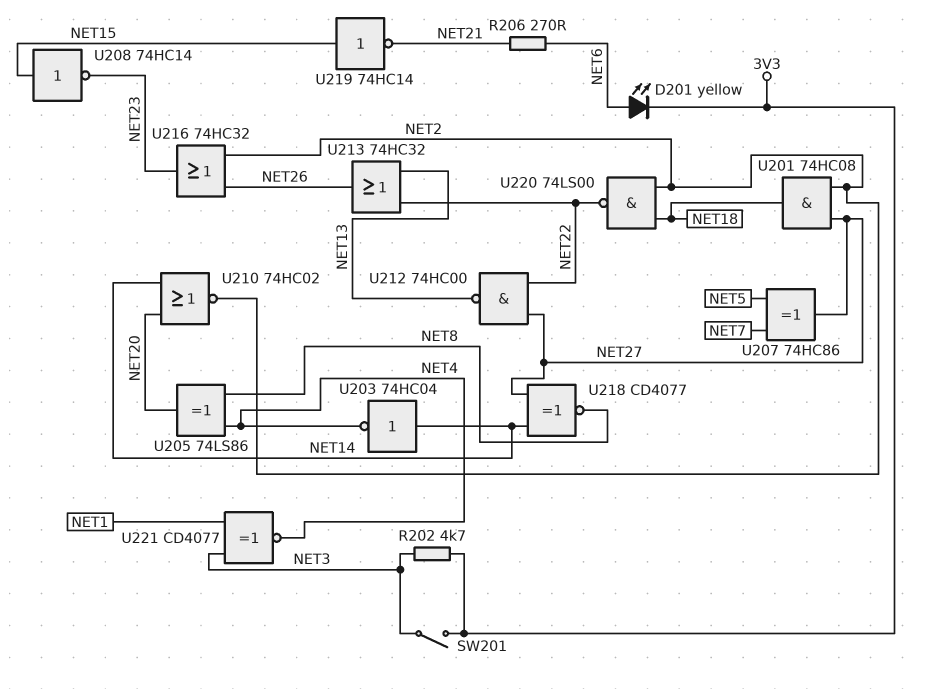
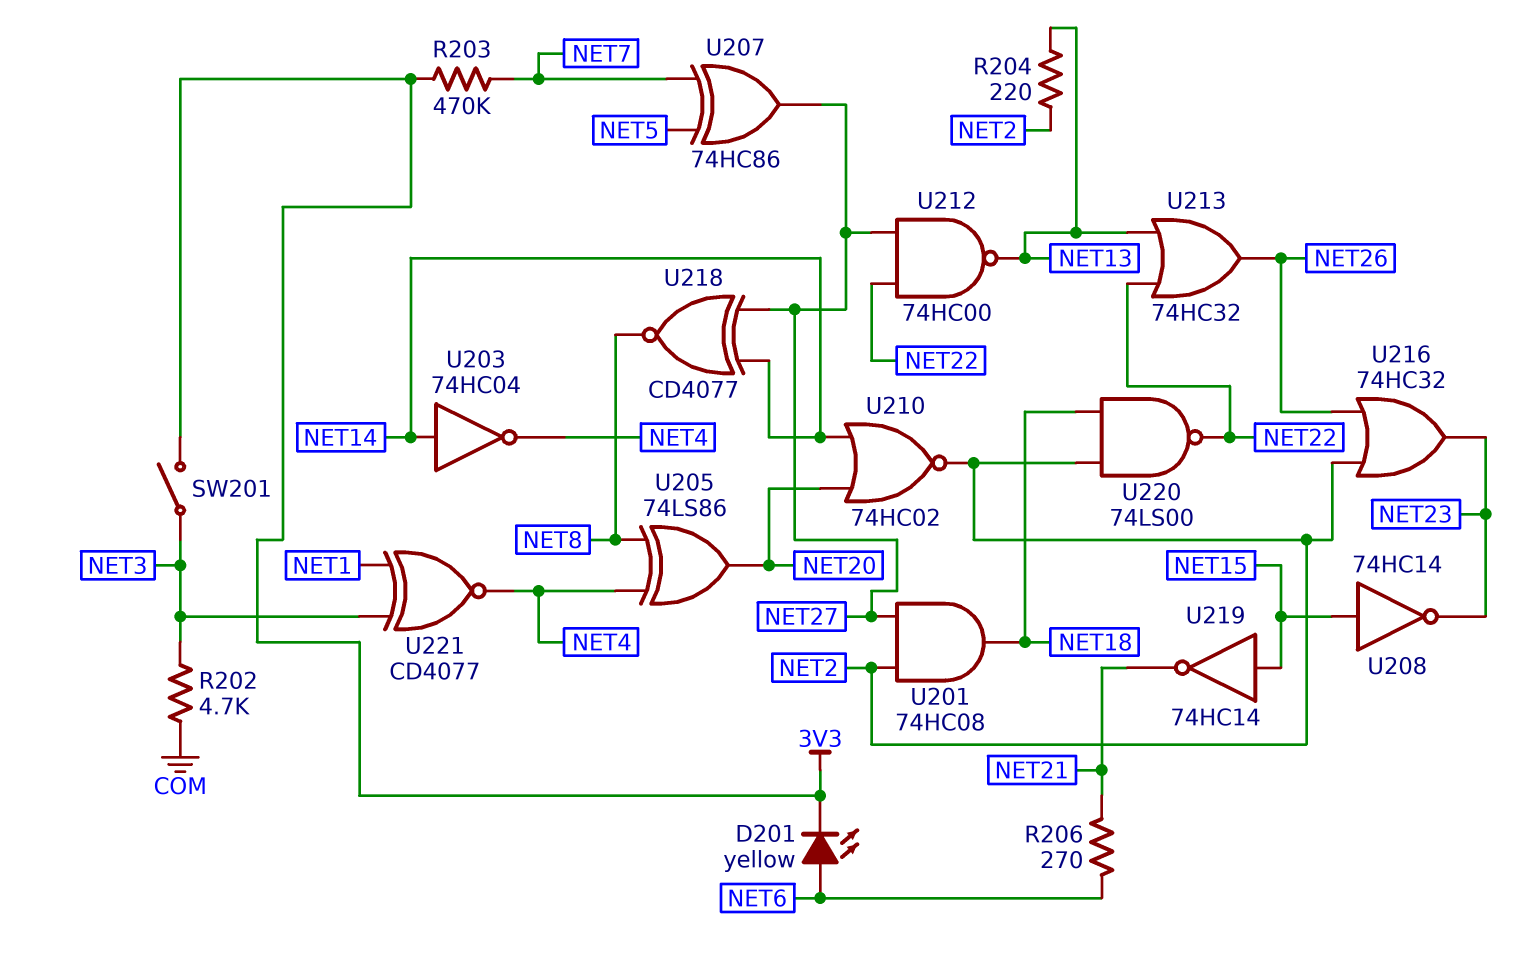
R202: 4.7k (3V3, NET3) -> 4.7k (COM, NET3)
R203: none -> 470k (3V3, NET7)
R204: none -> 220 (NET2, NET13)

